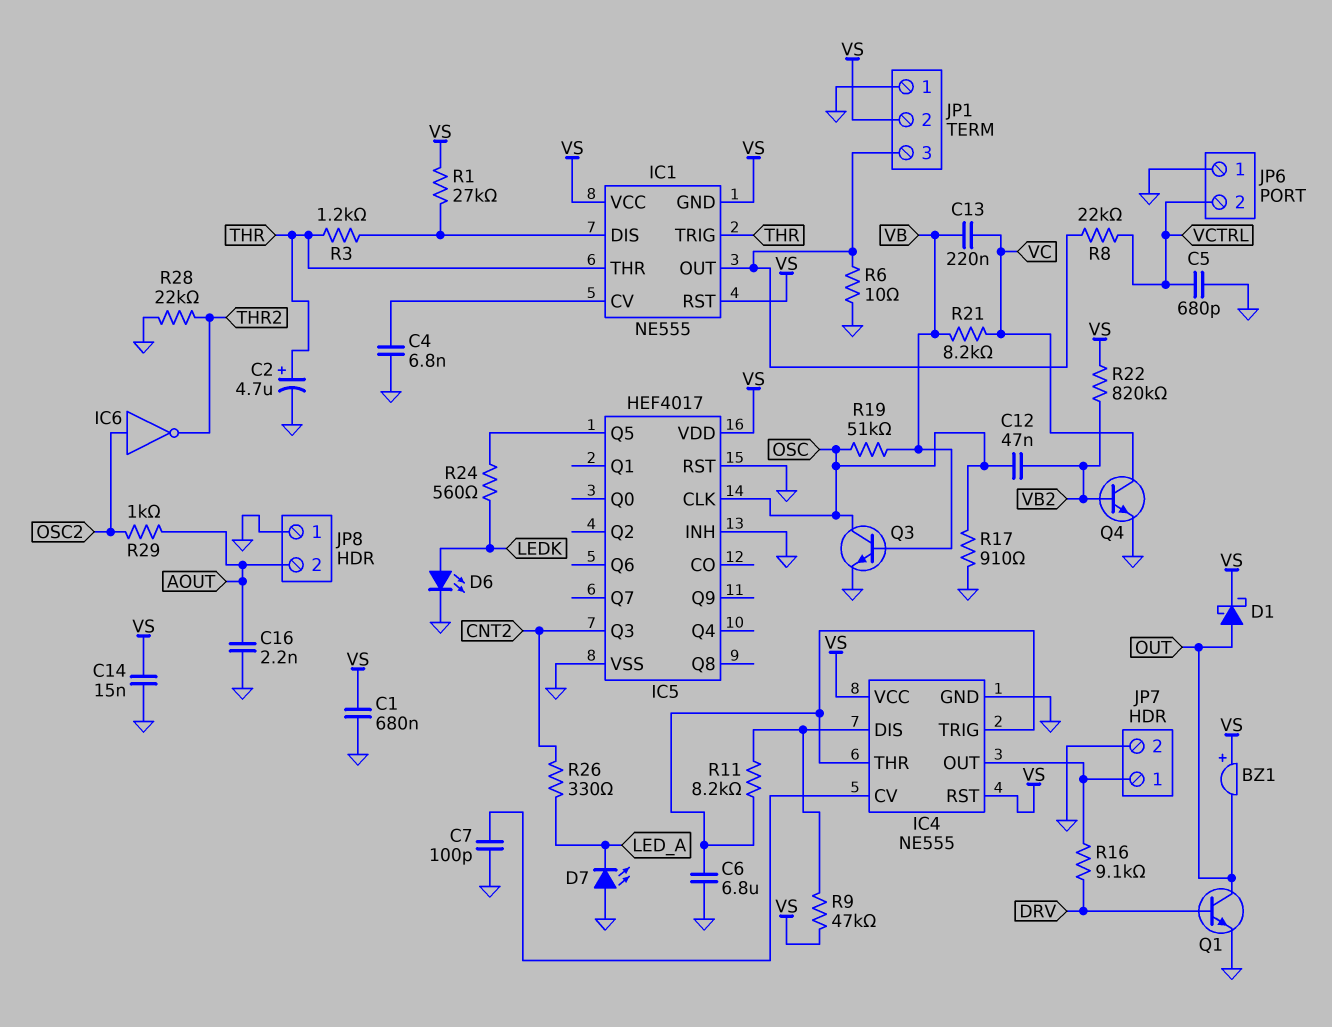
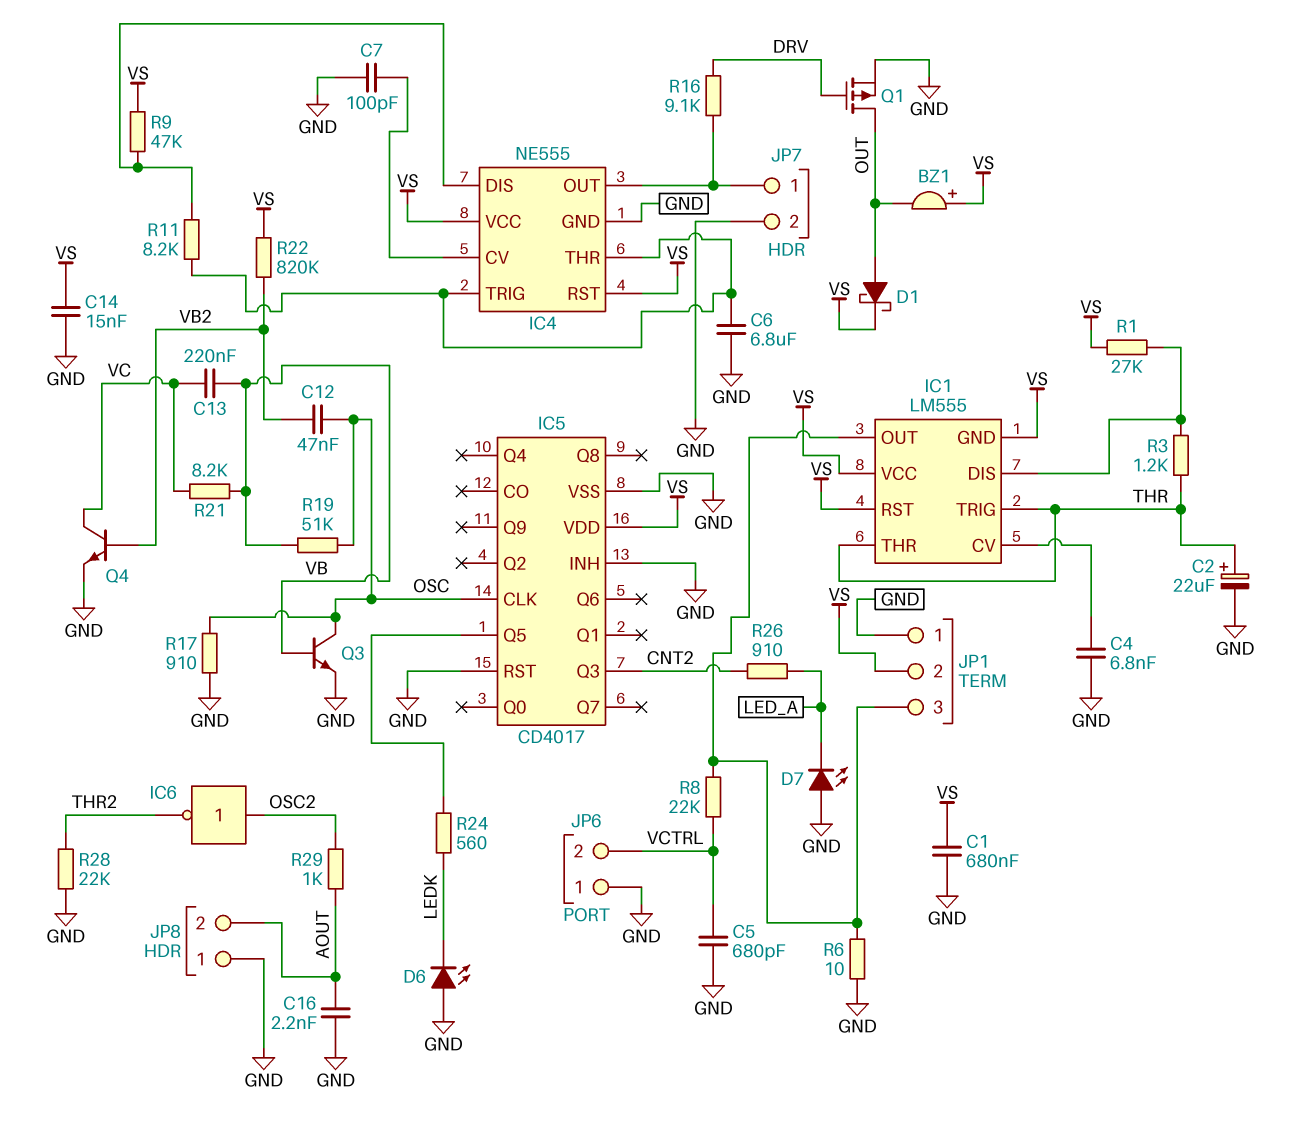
C2: 4.7uF (plus THR, minus GND) -> 22uF (plus THR, minus GND)
D6: LED (A LEDK, K GND) -> LED (A GND, K LEDK)
IC1: NE555 -> LM555
IC5: HEF4017 -> CD4017
Q1: NPN (B DRV, C OUT, E GND) -> PMOS (G DRV, D OUT, S GND)
R26: 330 (CNT2, LED_A) -> 910 (CNT2, LED_A)

